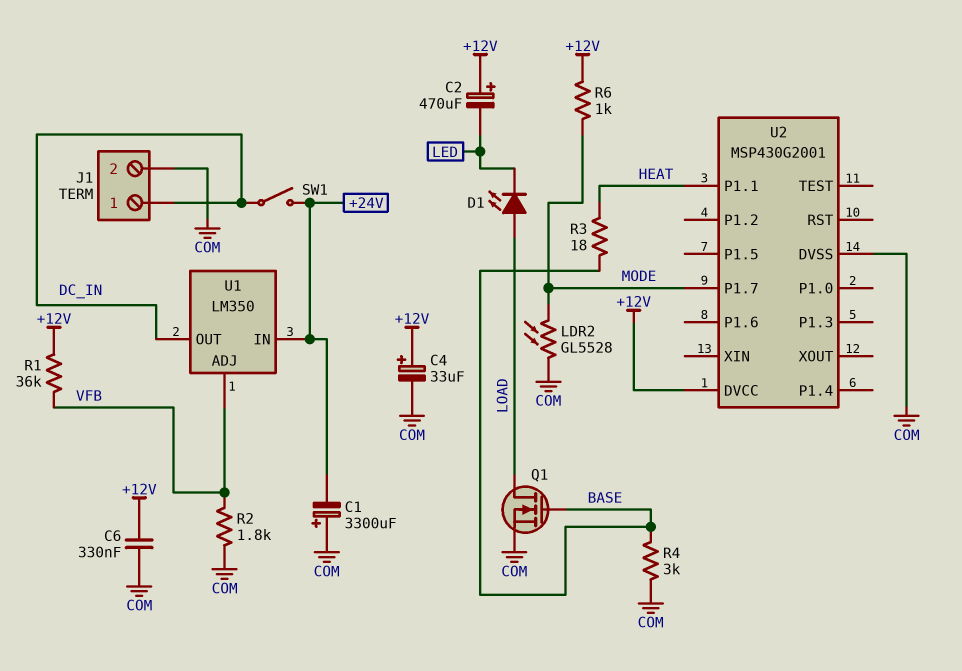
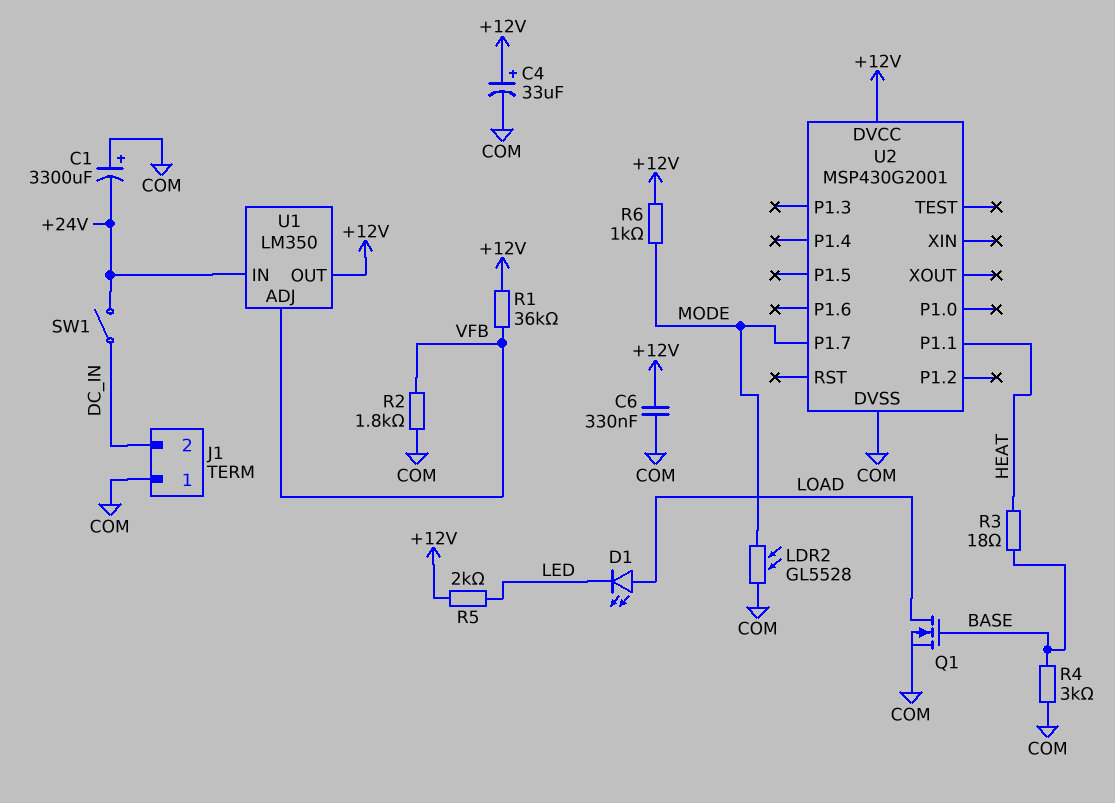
C2: 470uF (plus +12V, minus LED) -> none
J1 pin 1: DC_IN -> COM
J1 pin 2: COM -> DC_IN
R5: none -> 2k (+12V, LED)
U1 pin OUT: DC_IN -> +12V

